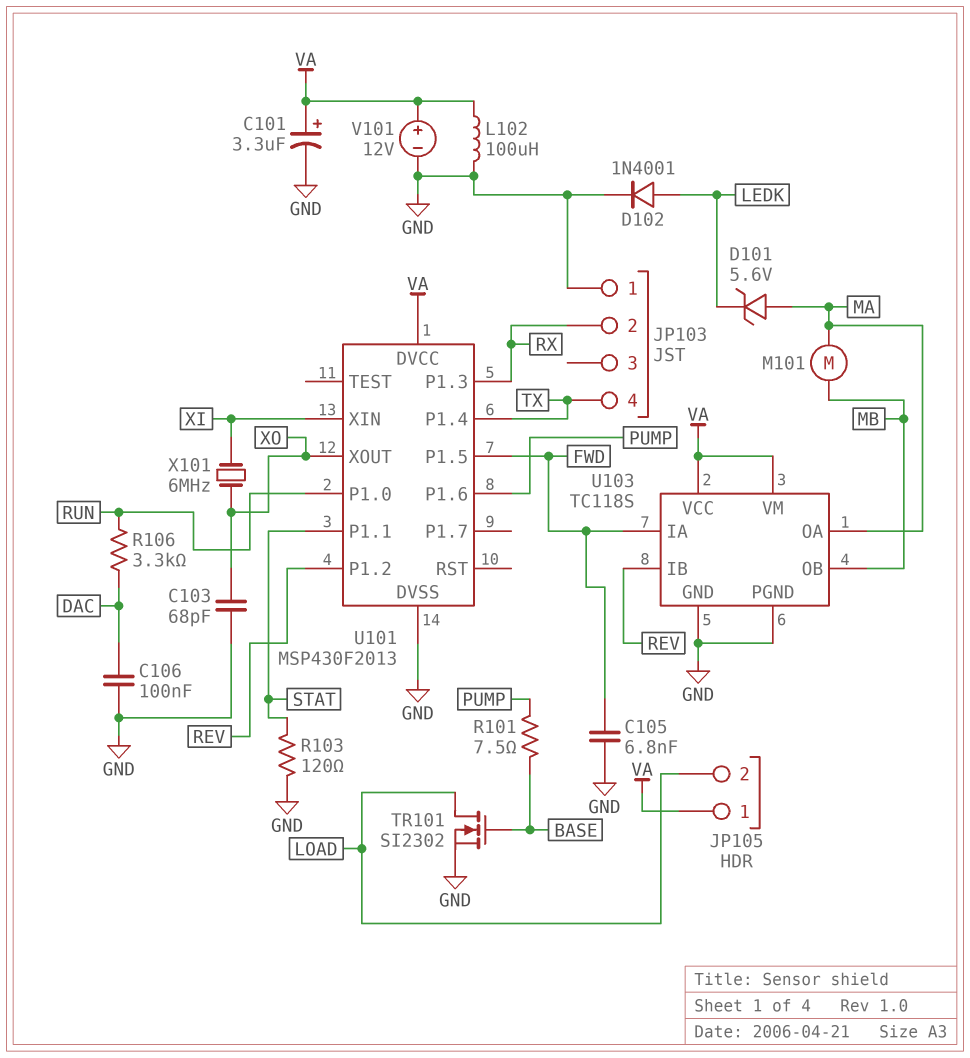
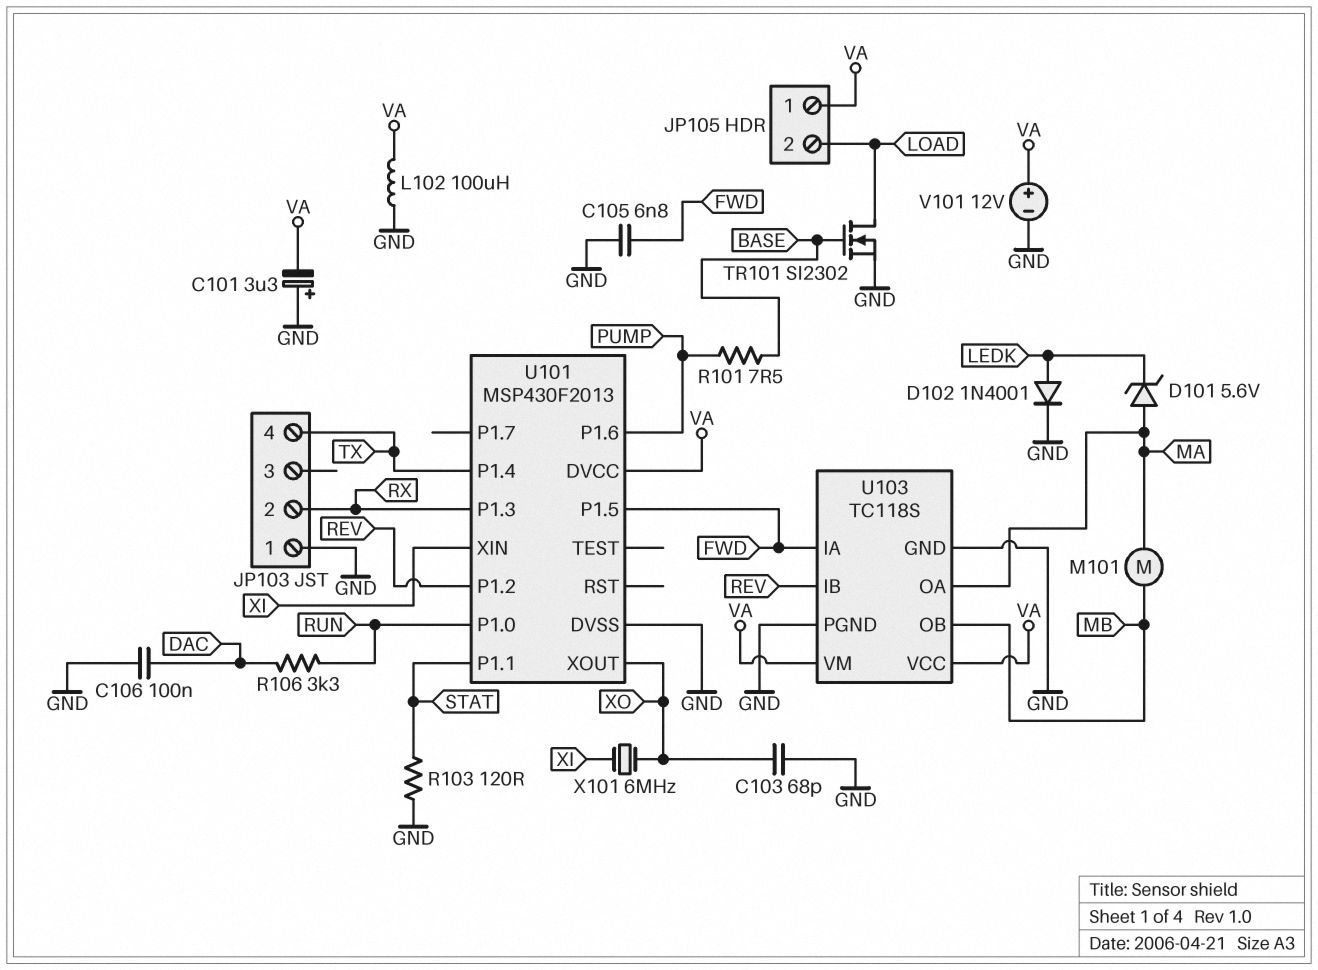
C101: 3.3uF (plus VA, minus GND) -> 3.3uF (plus GND, minus VA)

